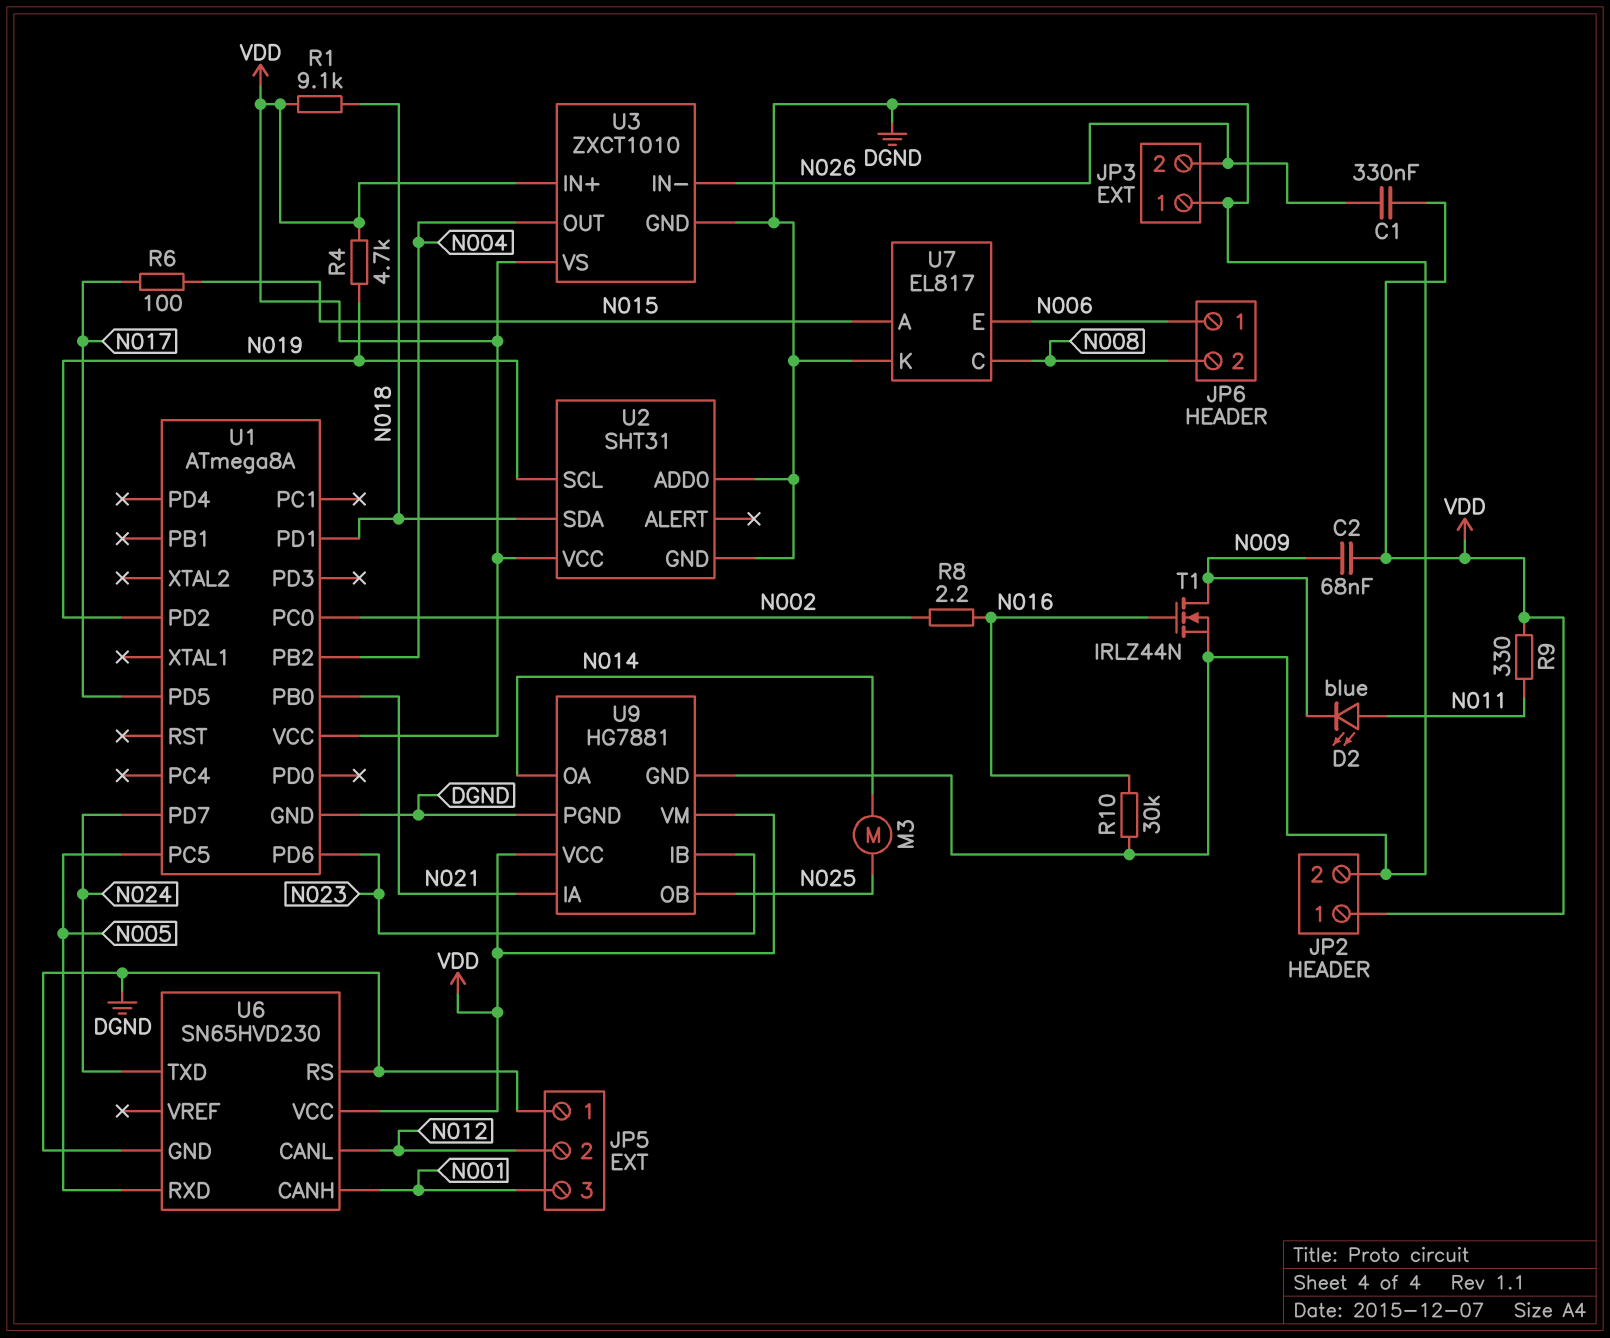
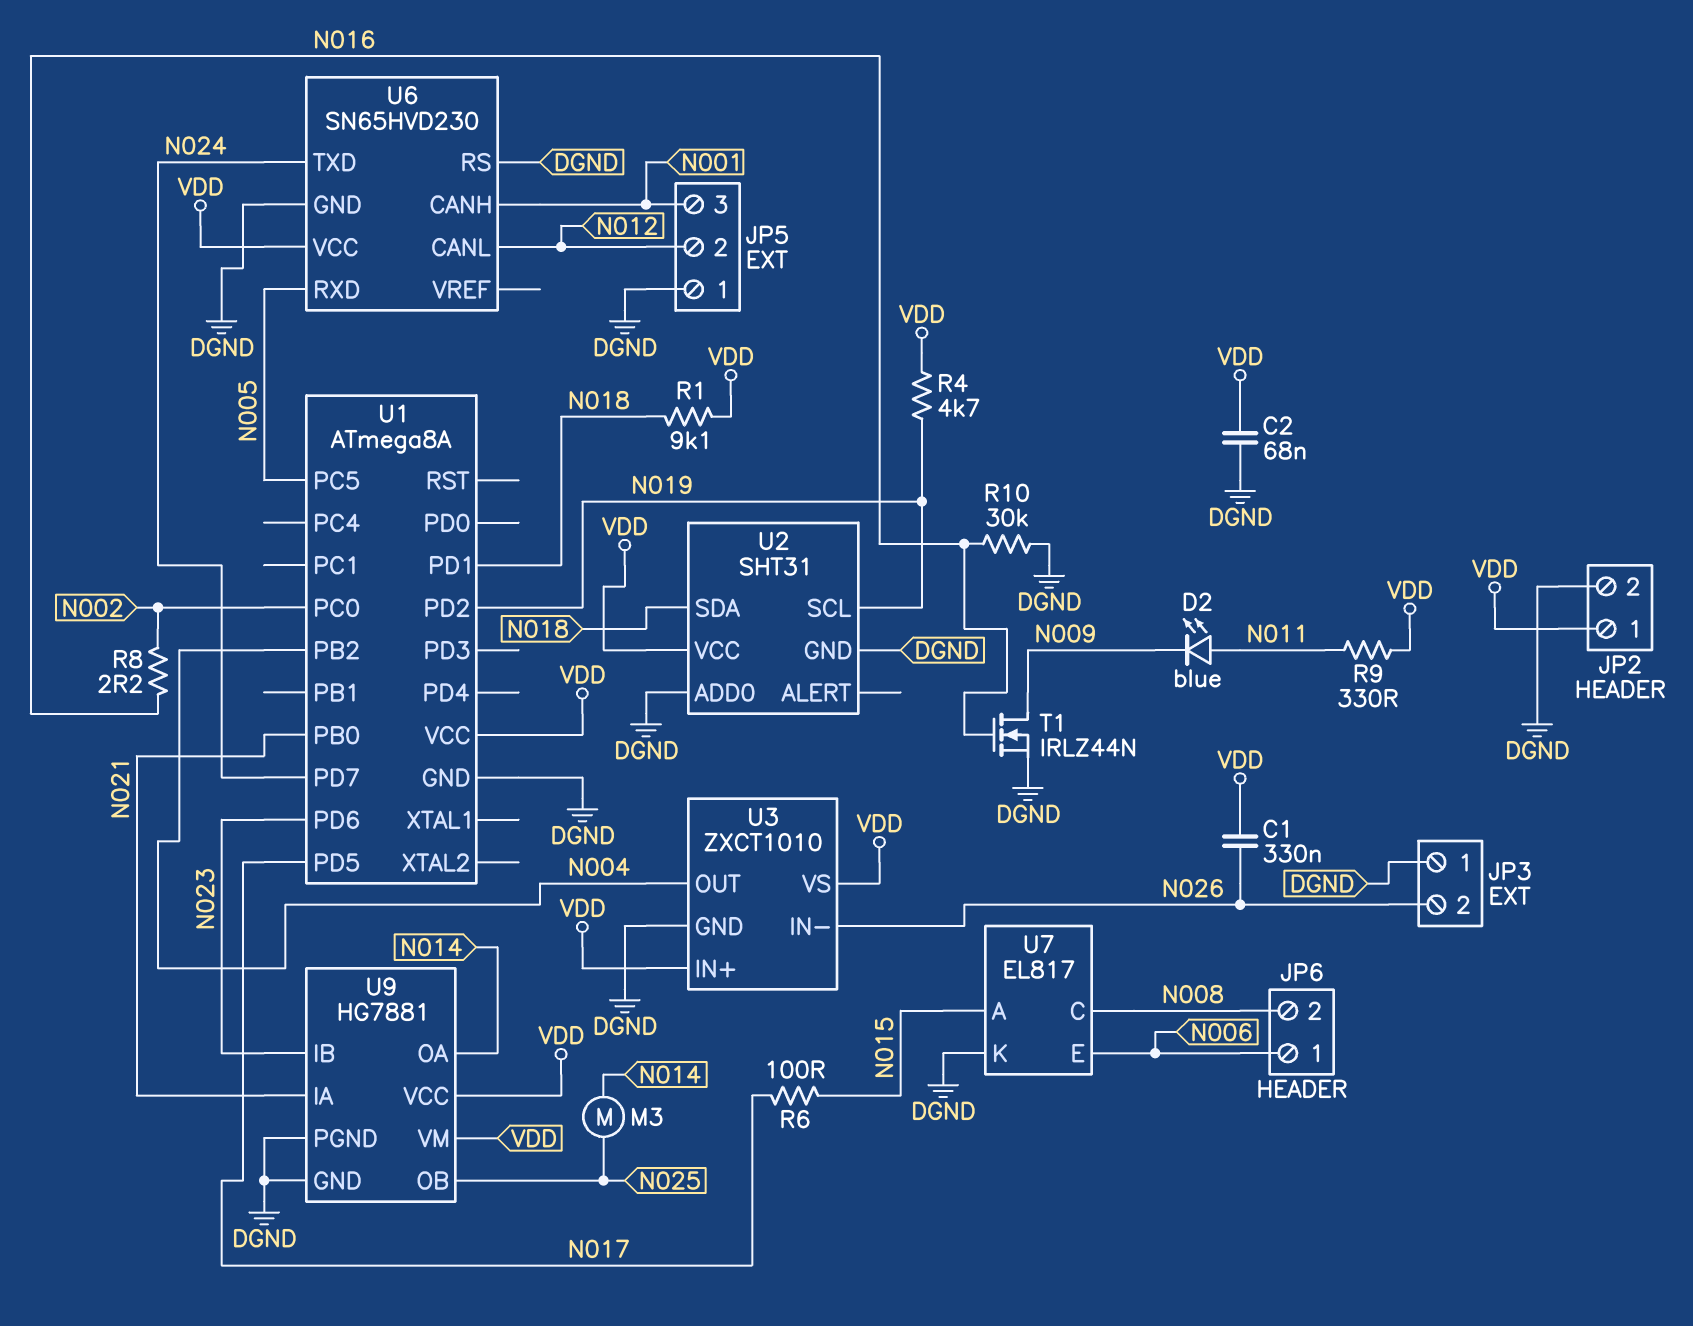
C2: 68nF (N009, VDD) -> 68nF (DGND, VDD)

